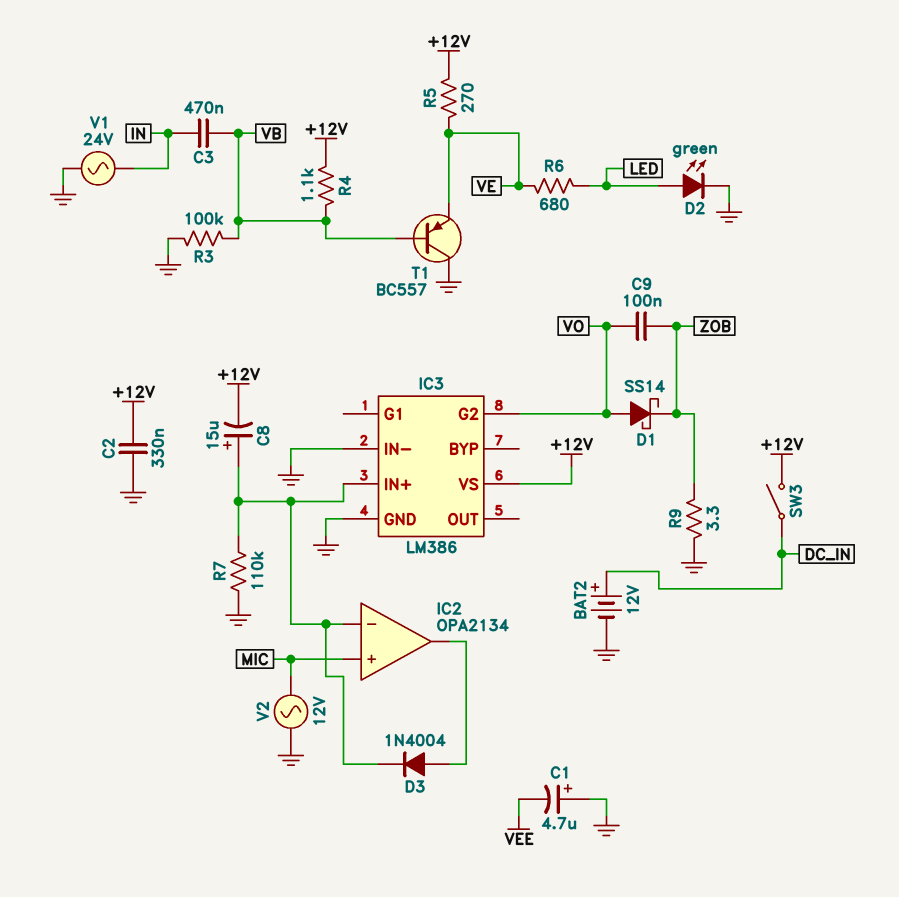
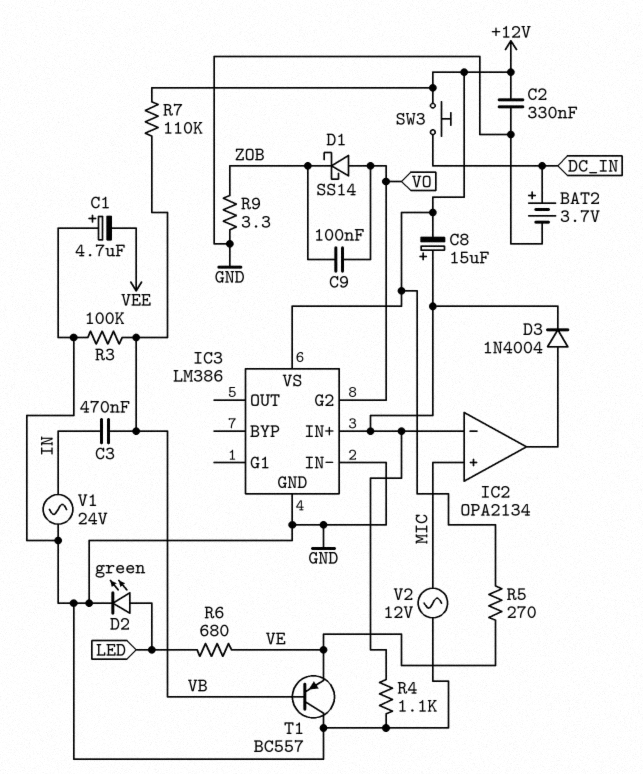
BAT2: 12V (plus DC_IN, minus GND) -> 3.7V (plus DC_IN, minus GND)
R4: 1.1k (+12V, VB) -> 1.1k (GND, IC2/in-)
R7: 110k (GND, IC2/in-) -> 110k (+12V, VB)
SW3: switch (+12V, DC_IN) -> button (+12V, DC_IN)

